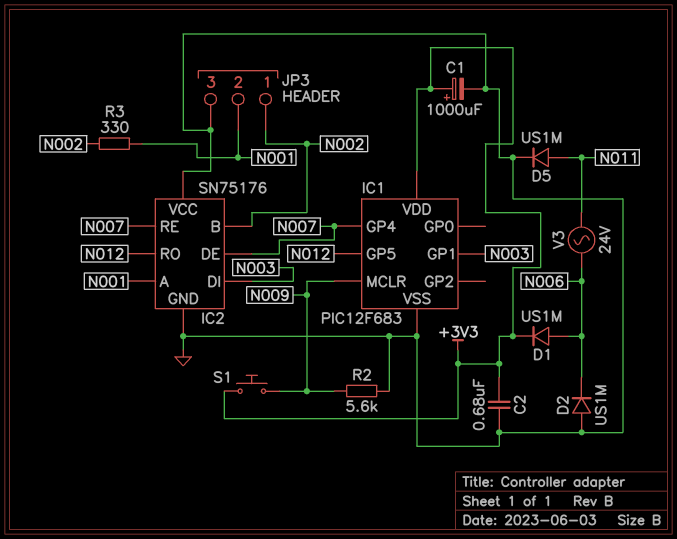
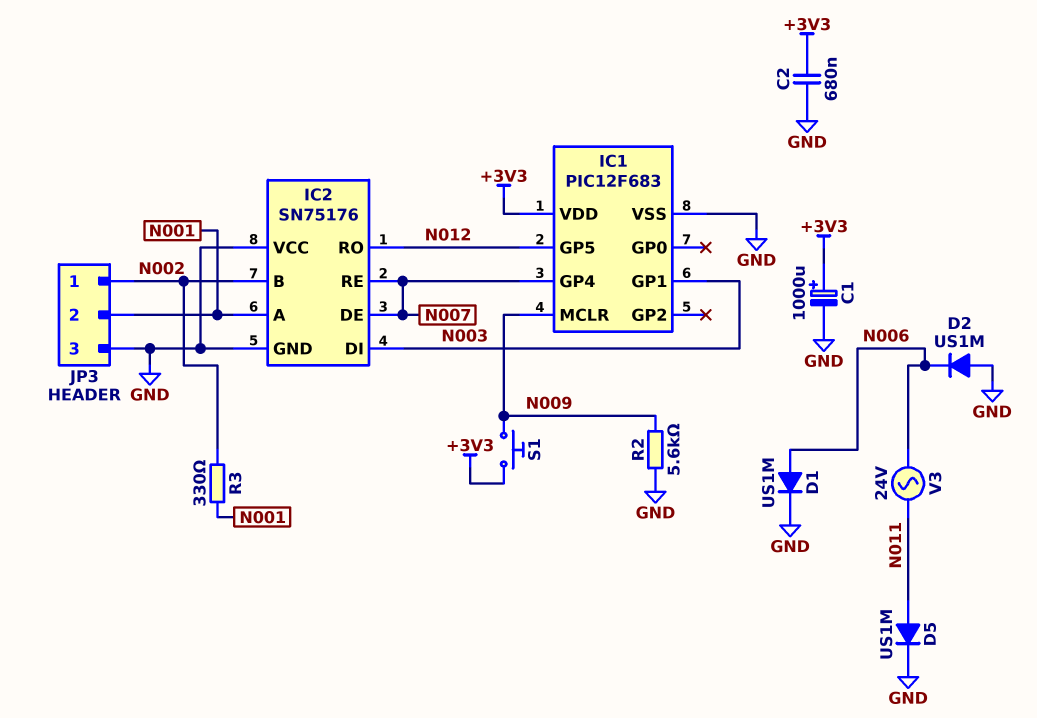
D1: diode US1M (A N006, K +3V3) -> diode US1M (A N006, K GND)

